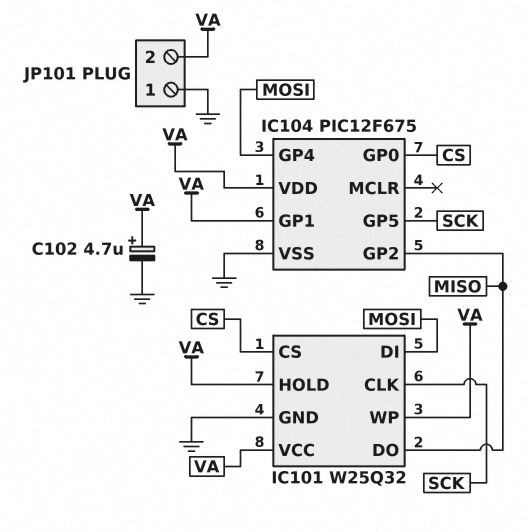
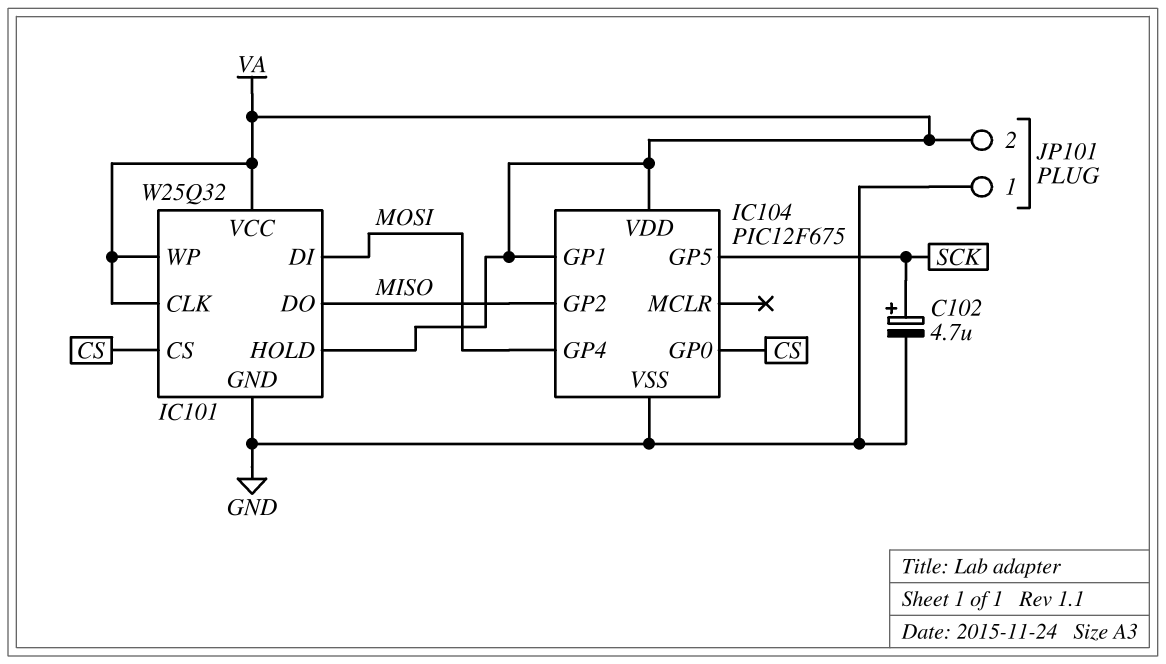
C102: 4.7uF (plus VA, minus GND) -> 4.7uF (plus SCK, minus GND)
IC101 pin CLK: SCK -> VA

